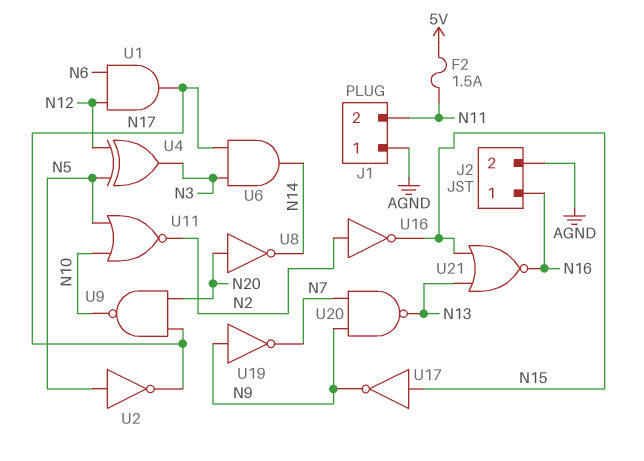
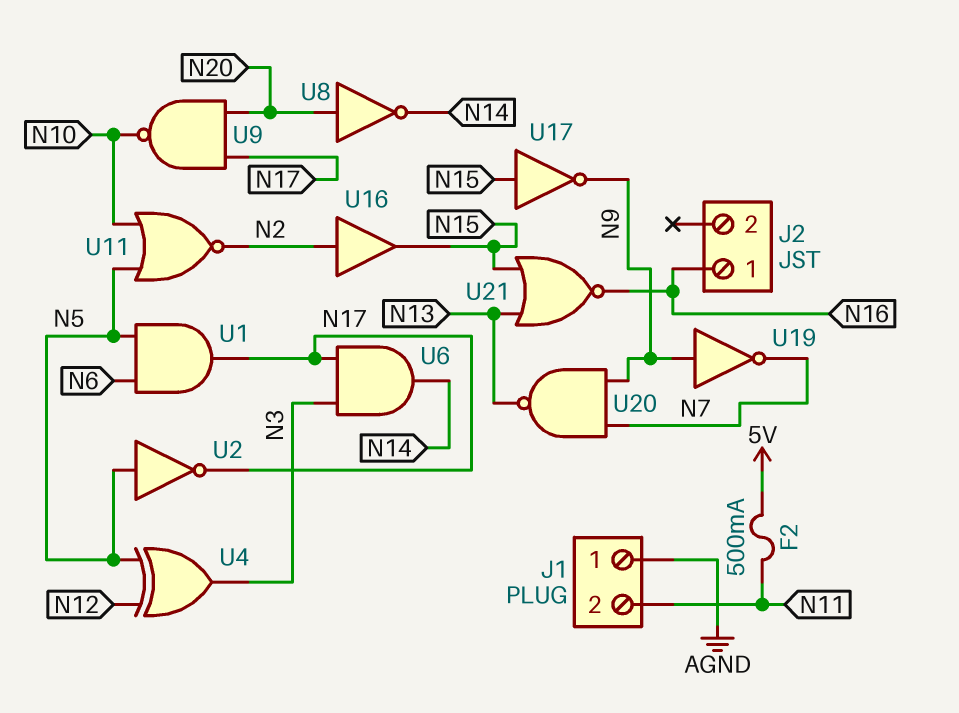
F2: 1.5A (5V, N11) -> 500mA (5V, N11)
J2 pin 2: AGND -> none
U1: AND (in N6, in N12, out N17) -> AND (in N5, in N6, out N17)
U16: NOT (in N2, out N15) -> buffer (in N2, out N15)

